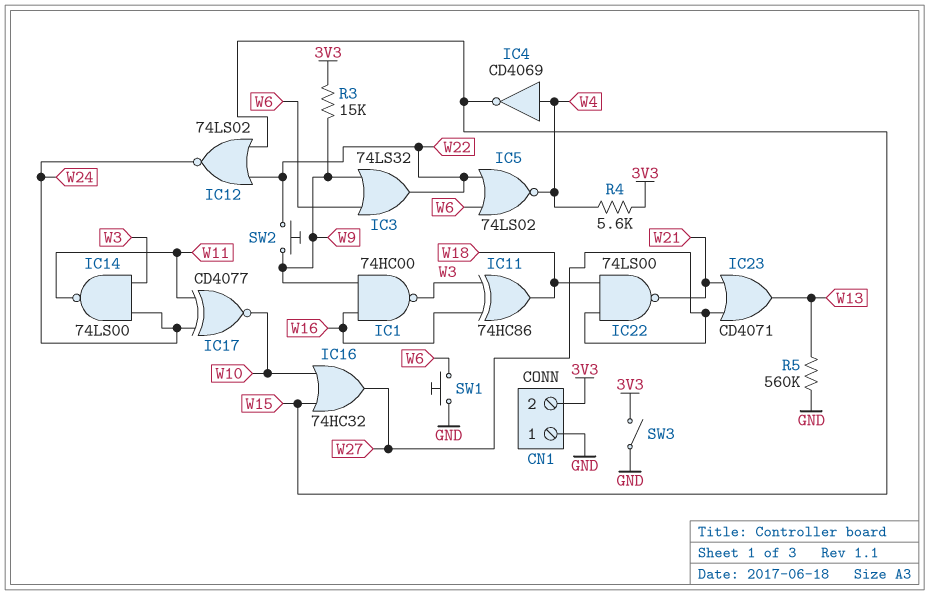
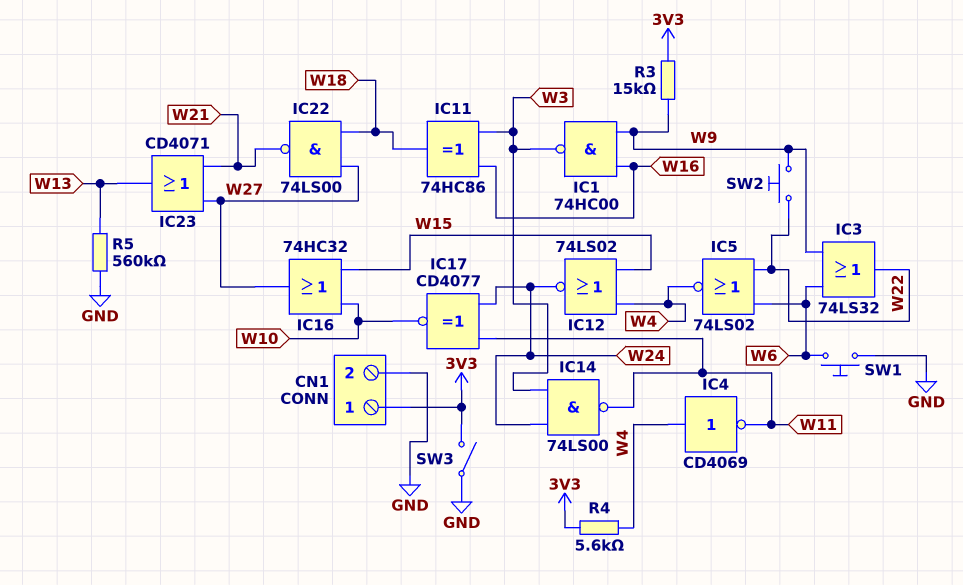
CN1 pin 1: GND -> 3V3
CN1 pin 2: 3V3 -> GND
IC4: NOT CD4069 (in W4, out W15) -> NOT CD4069 (in W4, out W11)
IC12: NOR 74LS02 (in W15, in W22, out W24) -> NOR 74LS02 (in W4, in W15, out W24)

